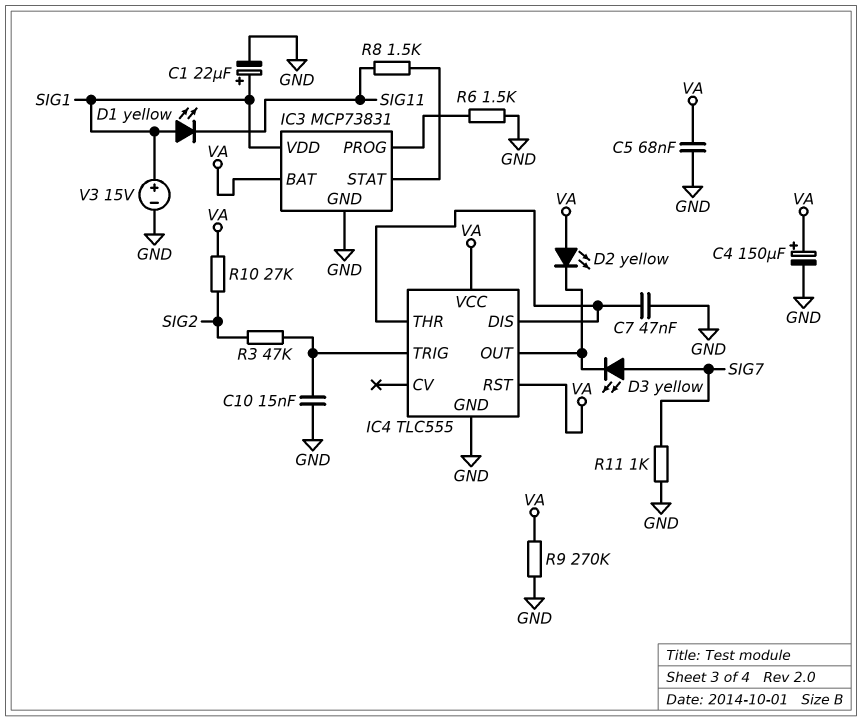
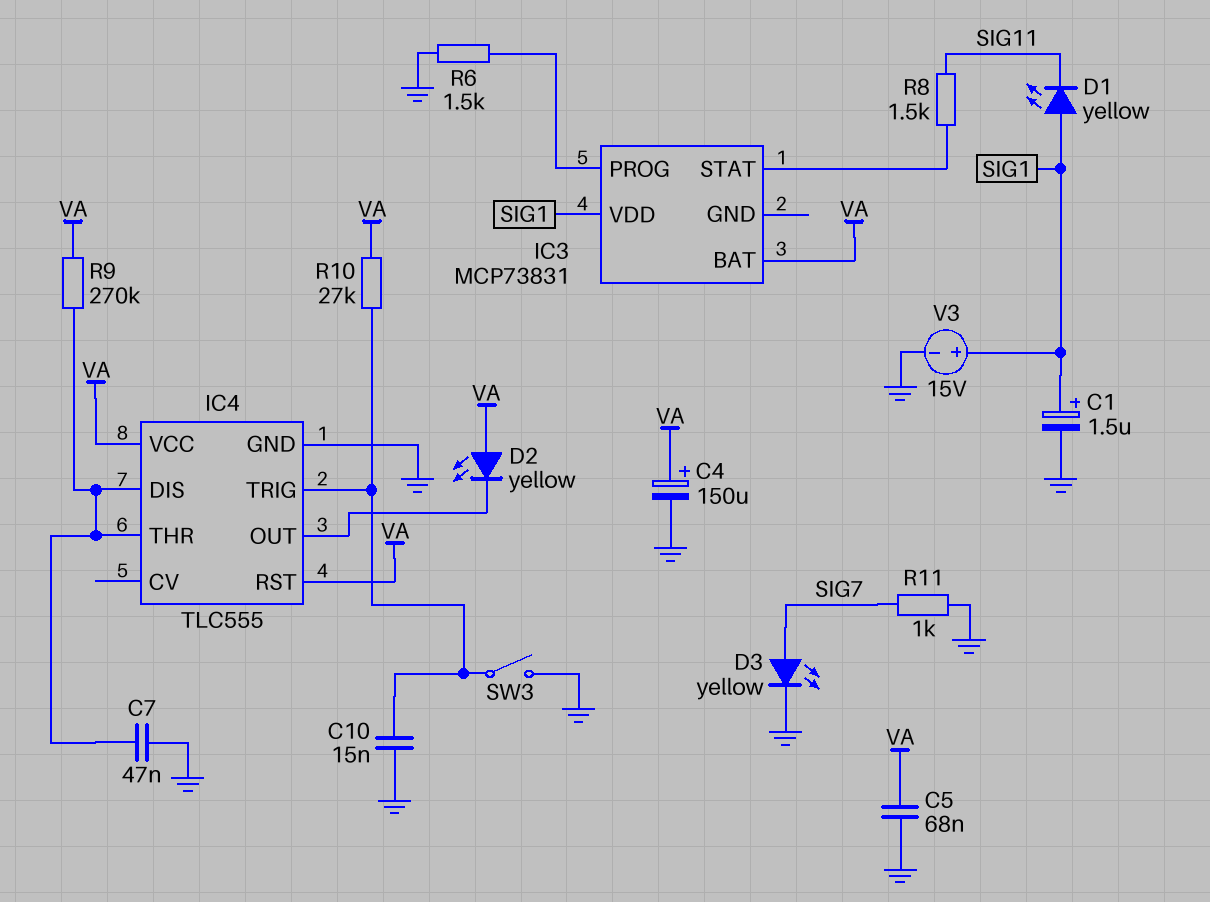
C1: 22uF (plus SIG1, minus GND) -> 1.5uF (plus SIG1, minus GND)
D3: LED yellow (A SIG7, K IC4/OUT) -> LED yellow (A SIG7, K GND)
IC3 pin GND: GND -> none
R3: 47k (IC4/TRIG, SIG2) -> none
R9: 270k (GND, VA) -> 270k (IC4/DIS, VA)
R10: 27k (SIG2, VA) -> 27k (IC4/TRIG, VA)
SW3: none -> switch (GND, IC4/TRIG)

